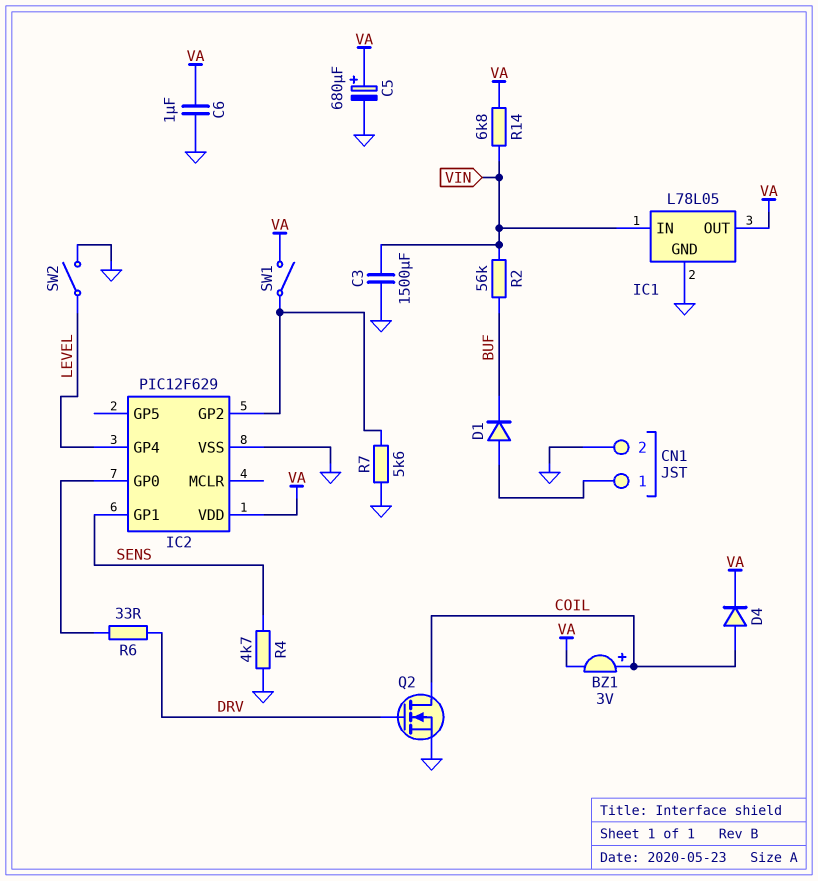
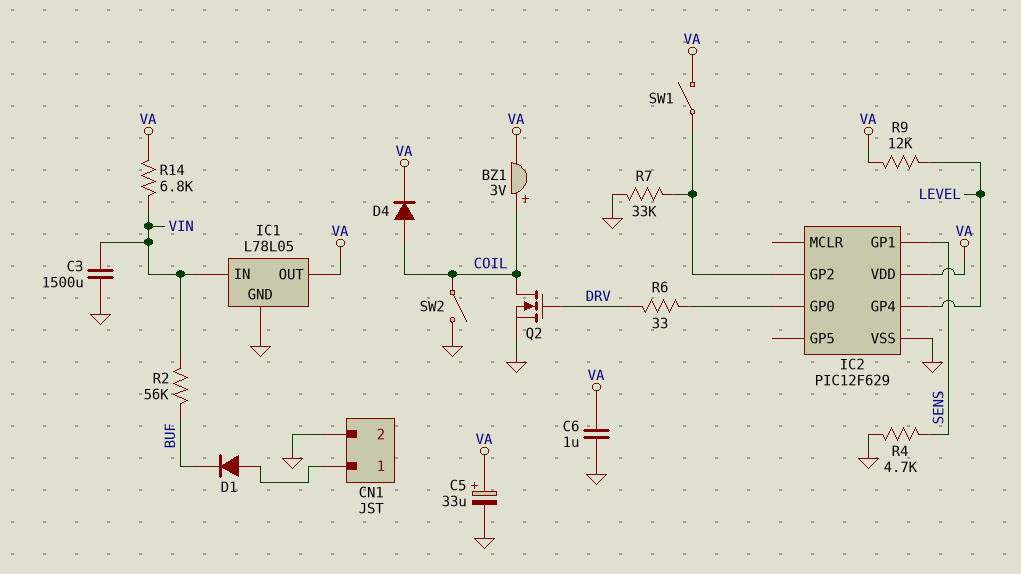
C5: 680uF (plus VA, minus GND) -> 33uF (plus VA, minus GND)
R7: 5.6k (GND, IC2/GP2) -> 33k (GND, IC2/GP2)
R9: none -> 12k (LEVEL, VA)
SW2: switch (GND, LEVEL) -> switch (COIL, GND)

